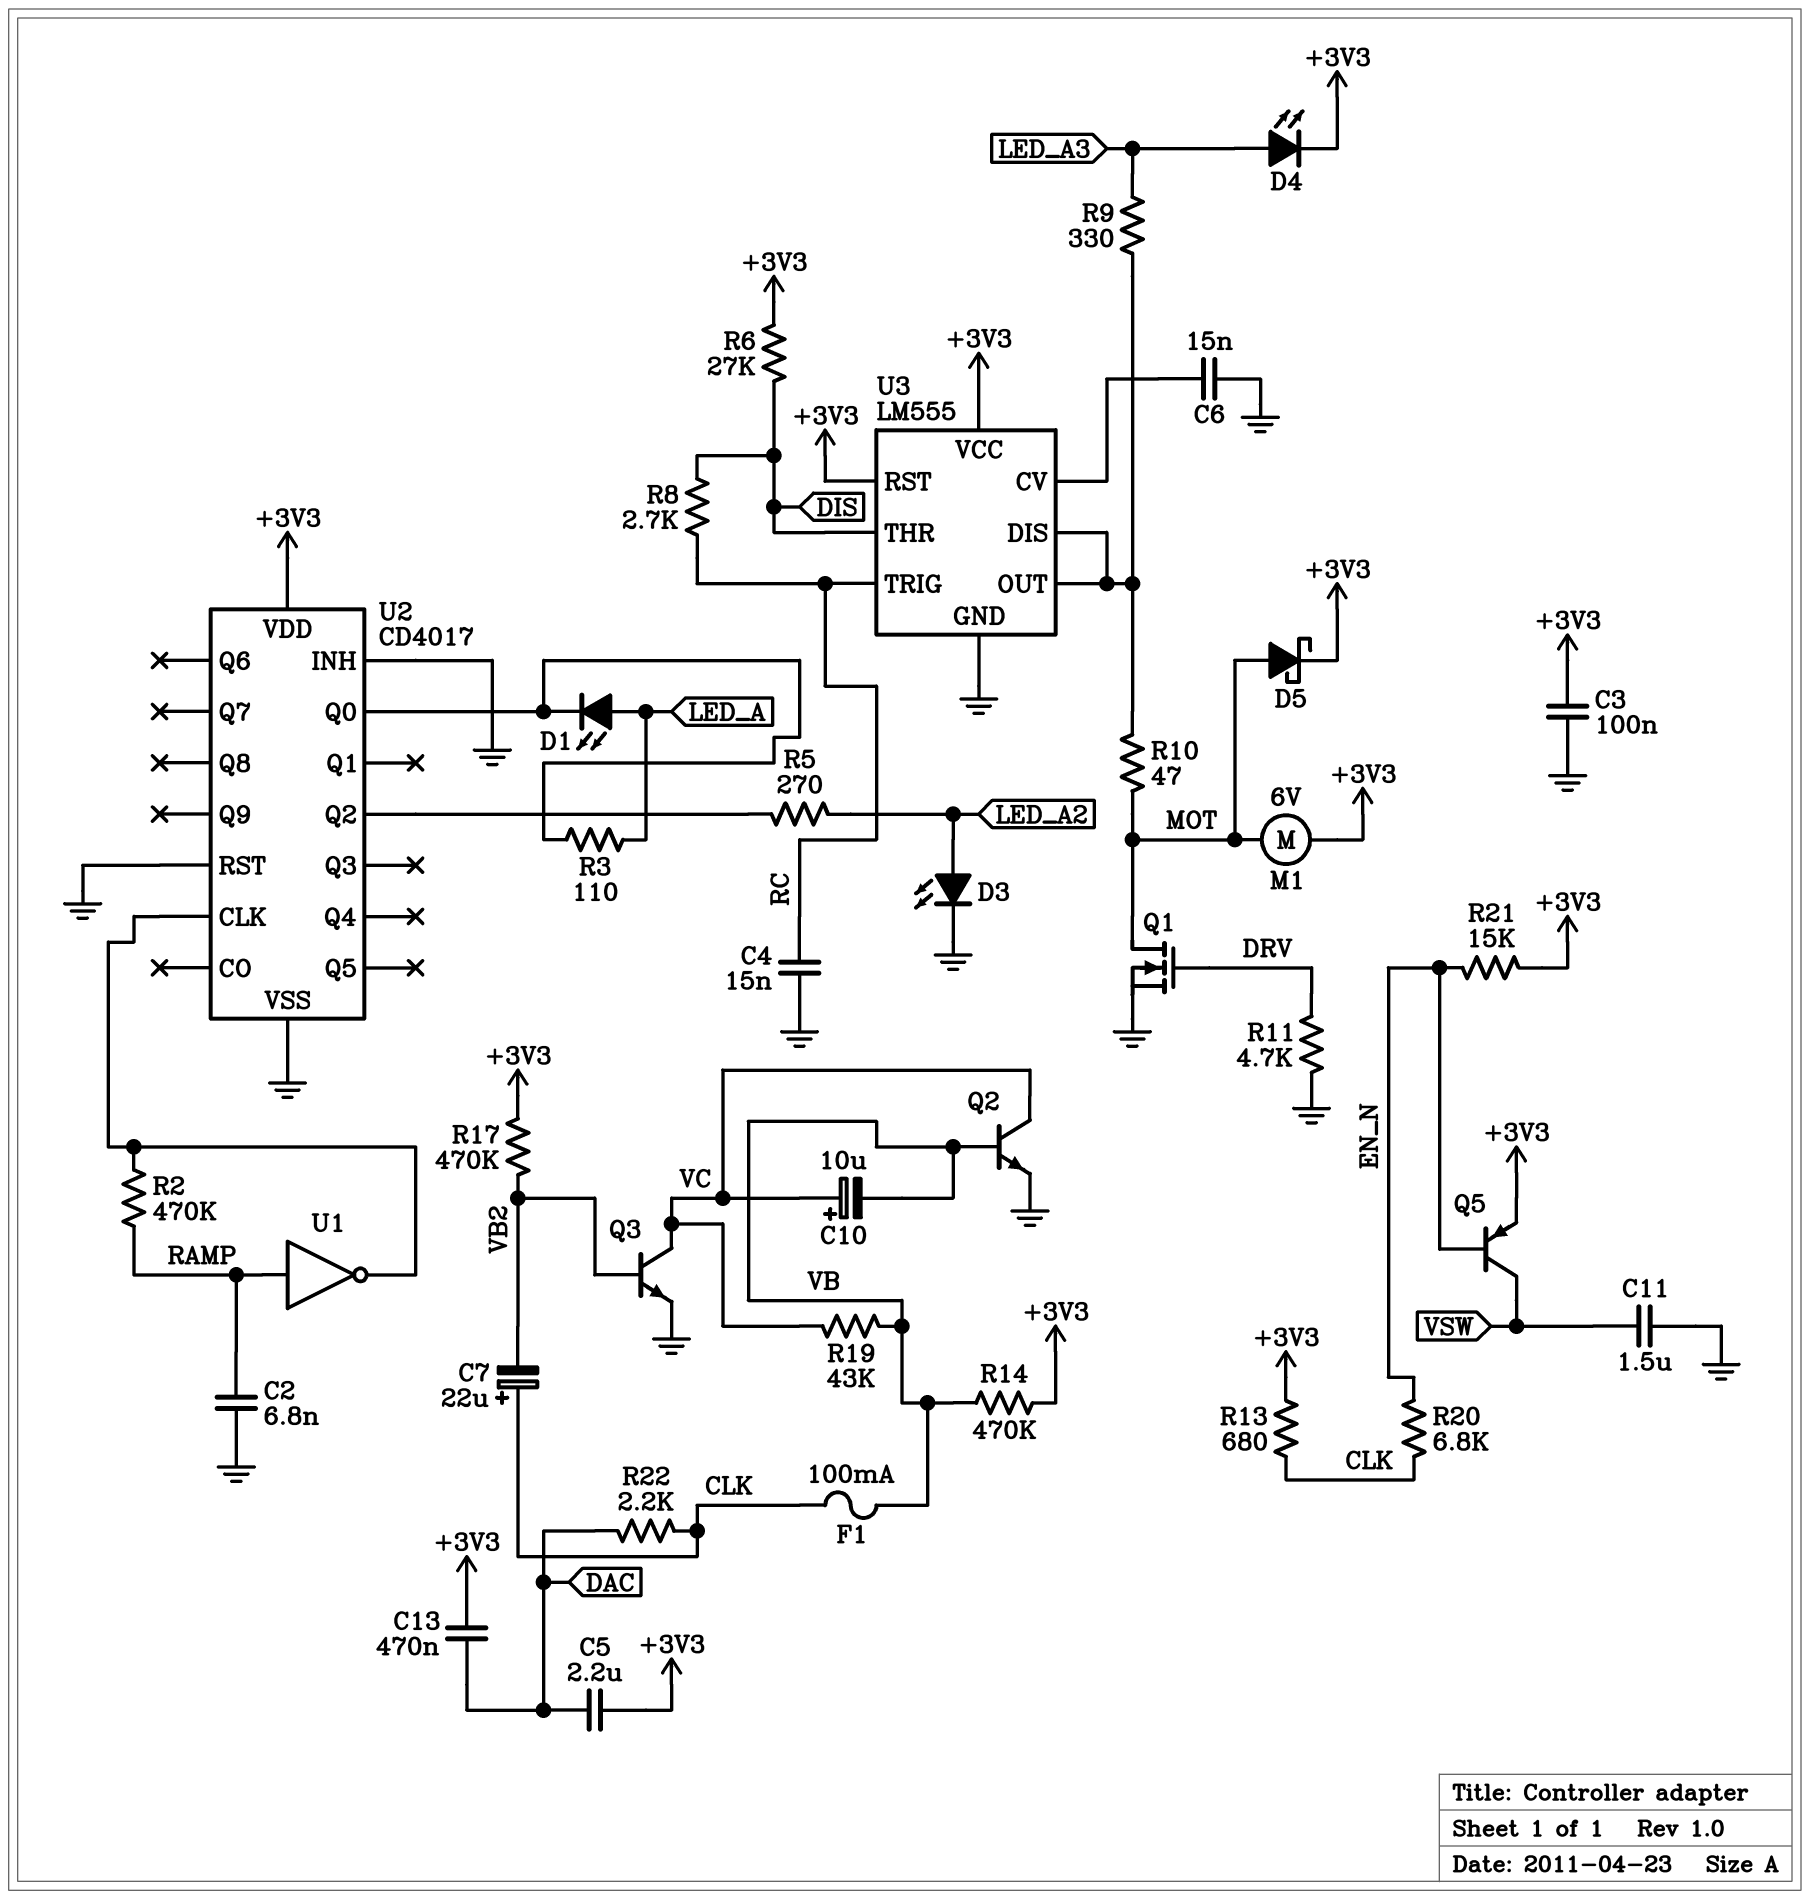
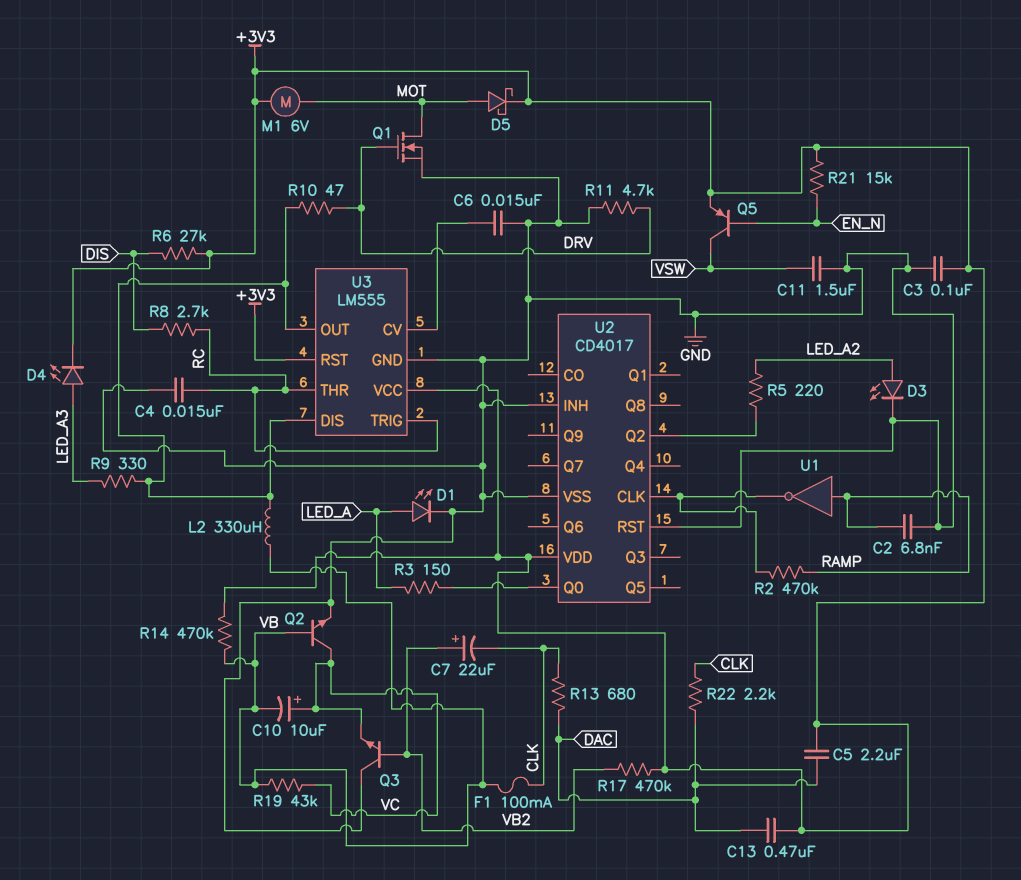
C7: 22uF (plus CLK, minus VB2) -> 22uF (plus VB2, minus CLK)
D1: LED (A LED_A, K U2/Q0) -> LED (A LED_A, K GND)
L2: none -> 330uH (U3/DIS, VB)
Q3: NPN (B VB2, C VC, E GND) -> NPN (B VB2, C GND, E VC)
R3: 110 (LED_A, U2/Q0) -> 150 (LED_A, U2/Q0)
R5: 270 (LED_A2, U2/Q2) -> 220 (LED_A2, U2/Q2)
R10: 47 (MOT, U3/DIS) -> 47 (DRV, U3/DIS)
R13: 680 (+3V3, CLK) -> 680 (CLK, DAC)
R20: 6.8k (CLK, EN_N) -> none
U3 pin THR: DIS -> RC

